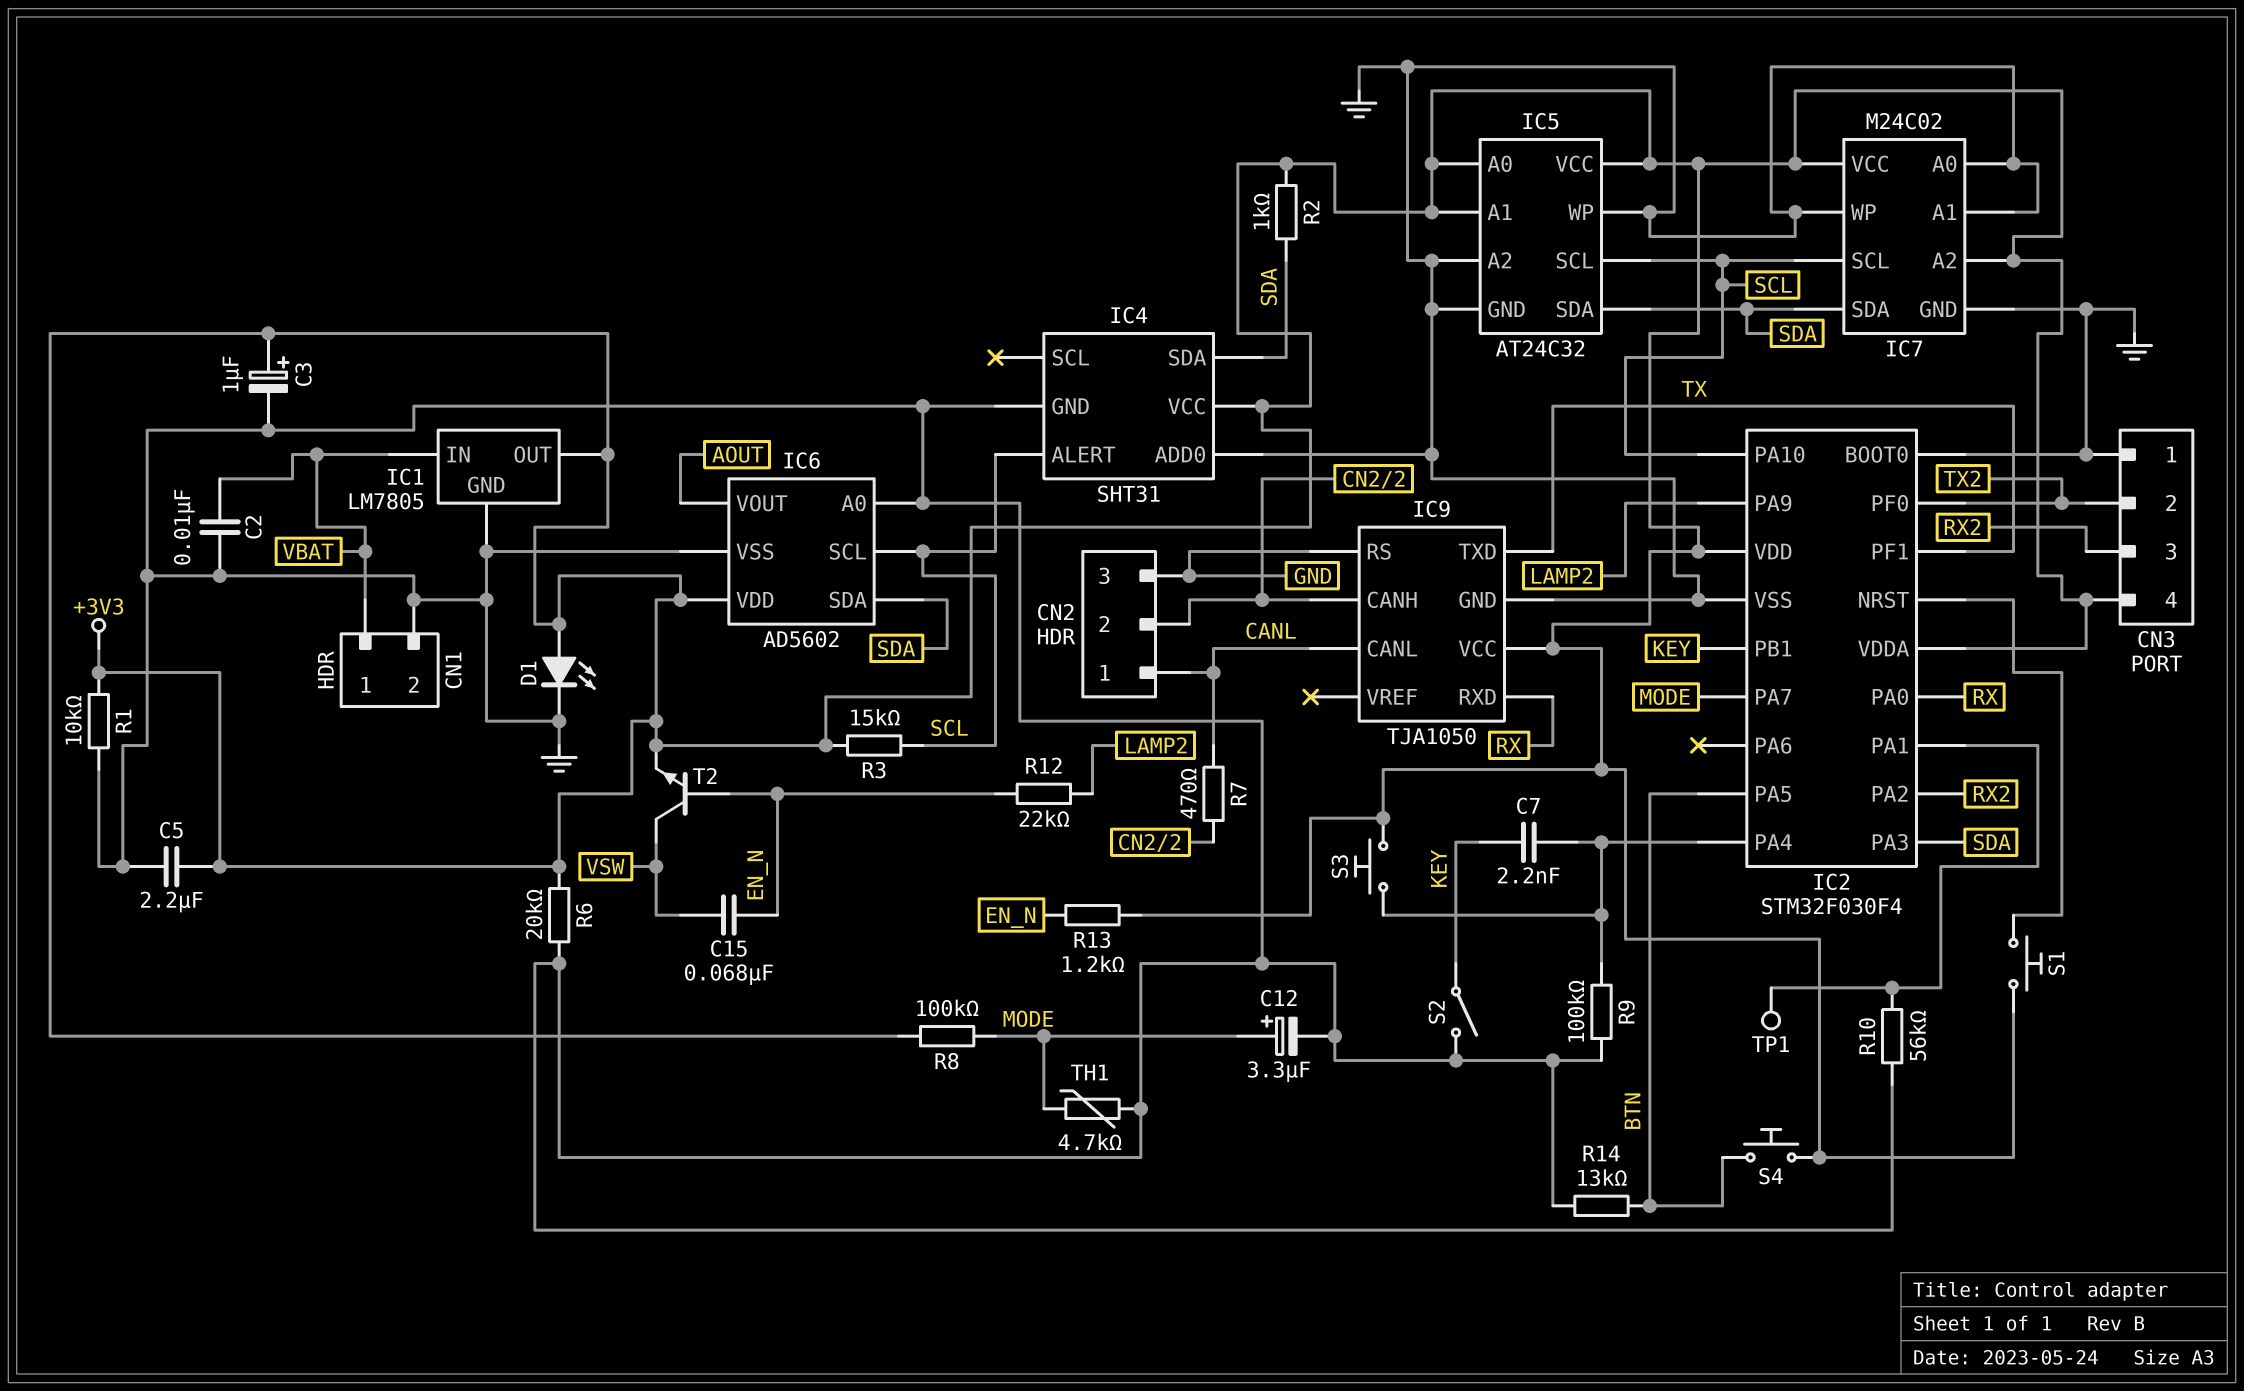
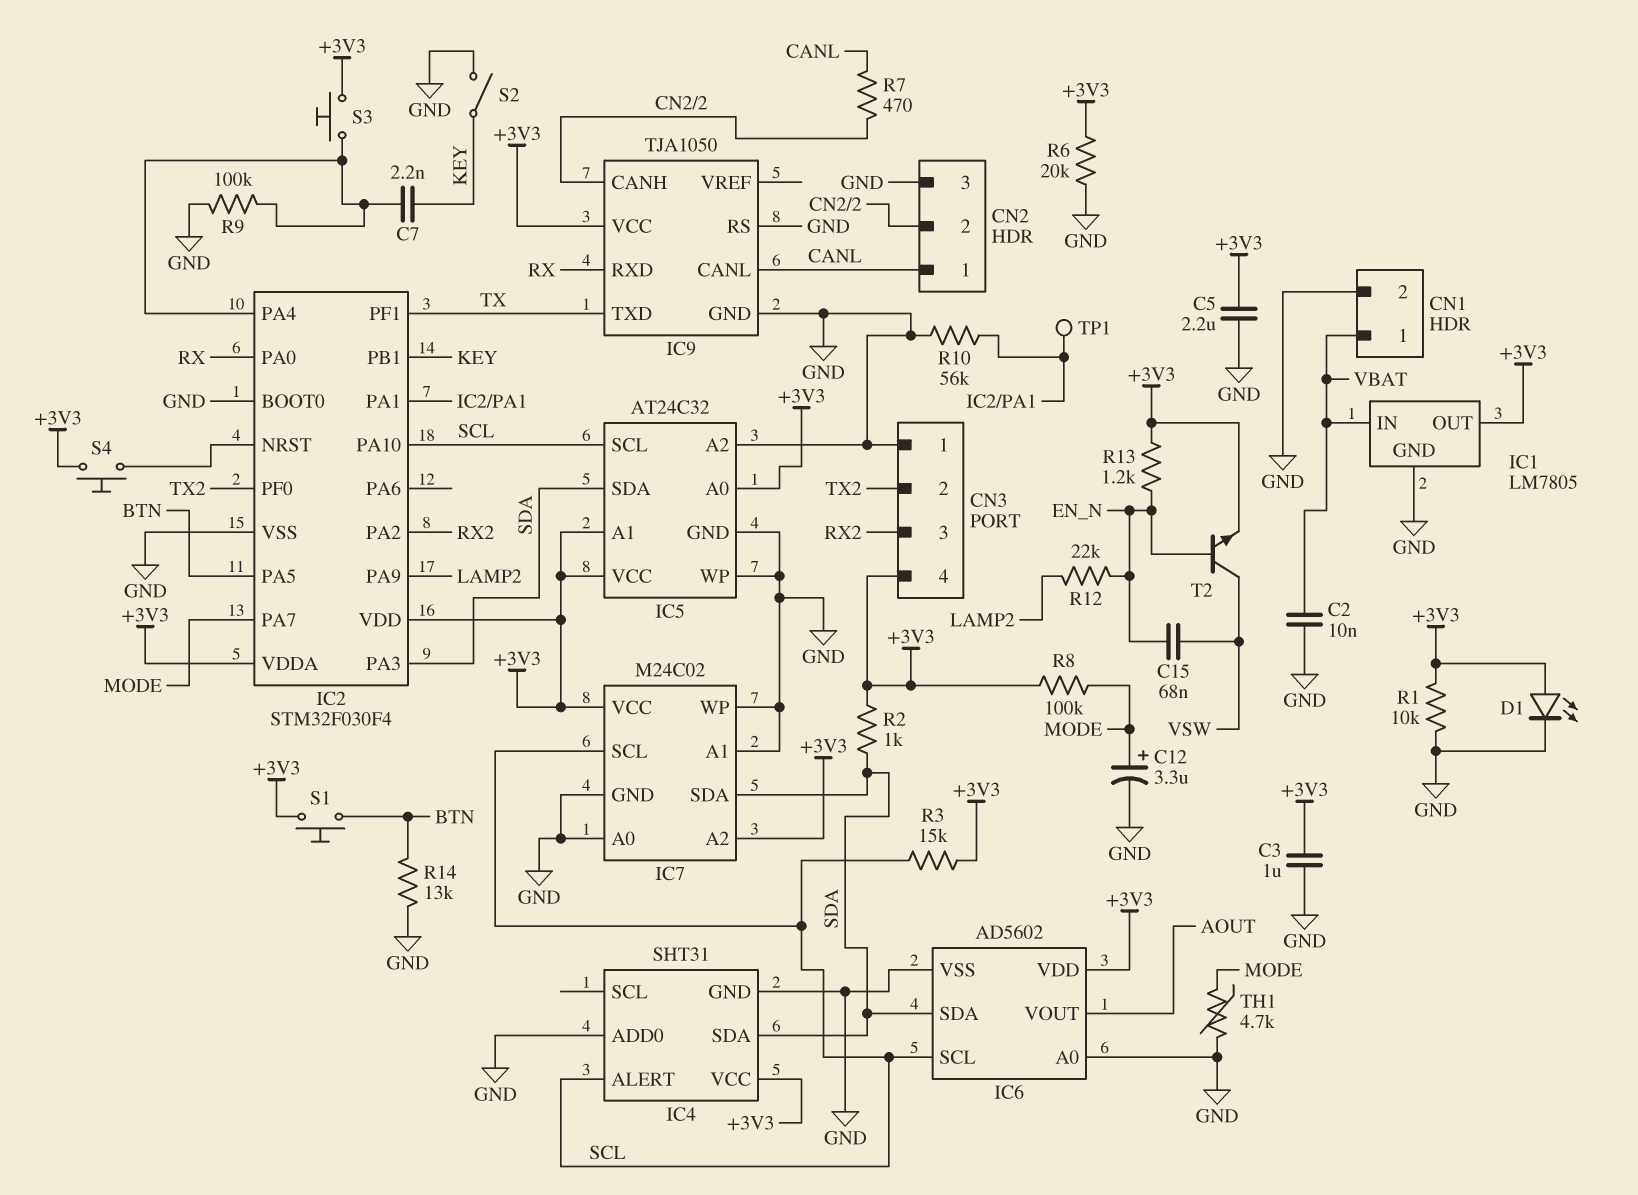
C3: 1uF (plus +3V3, minus GND) -> 1uF (+3V3, GND)
S1: button (+3V3, IC2/NRST) -> button (+3V3, BTN)
S4: button (+3V3, BTN) -> button (+3V3, IC2/NRST)

